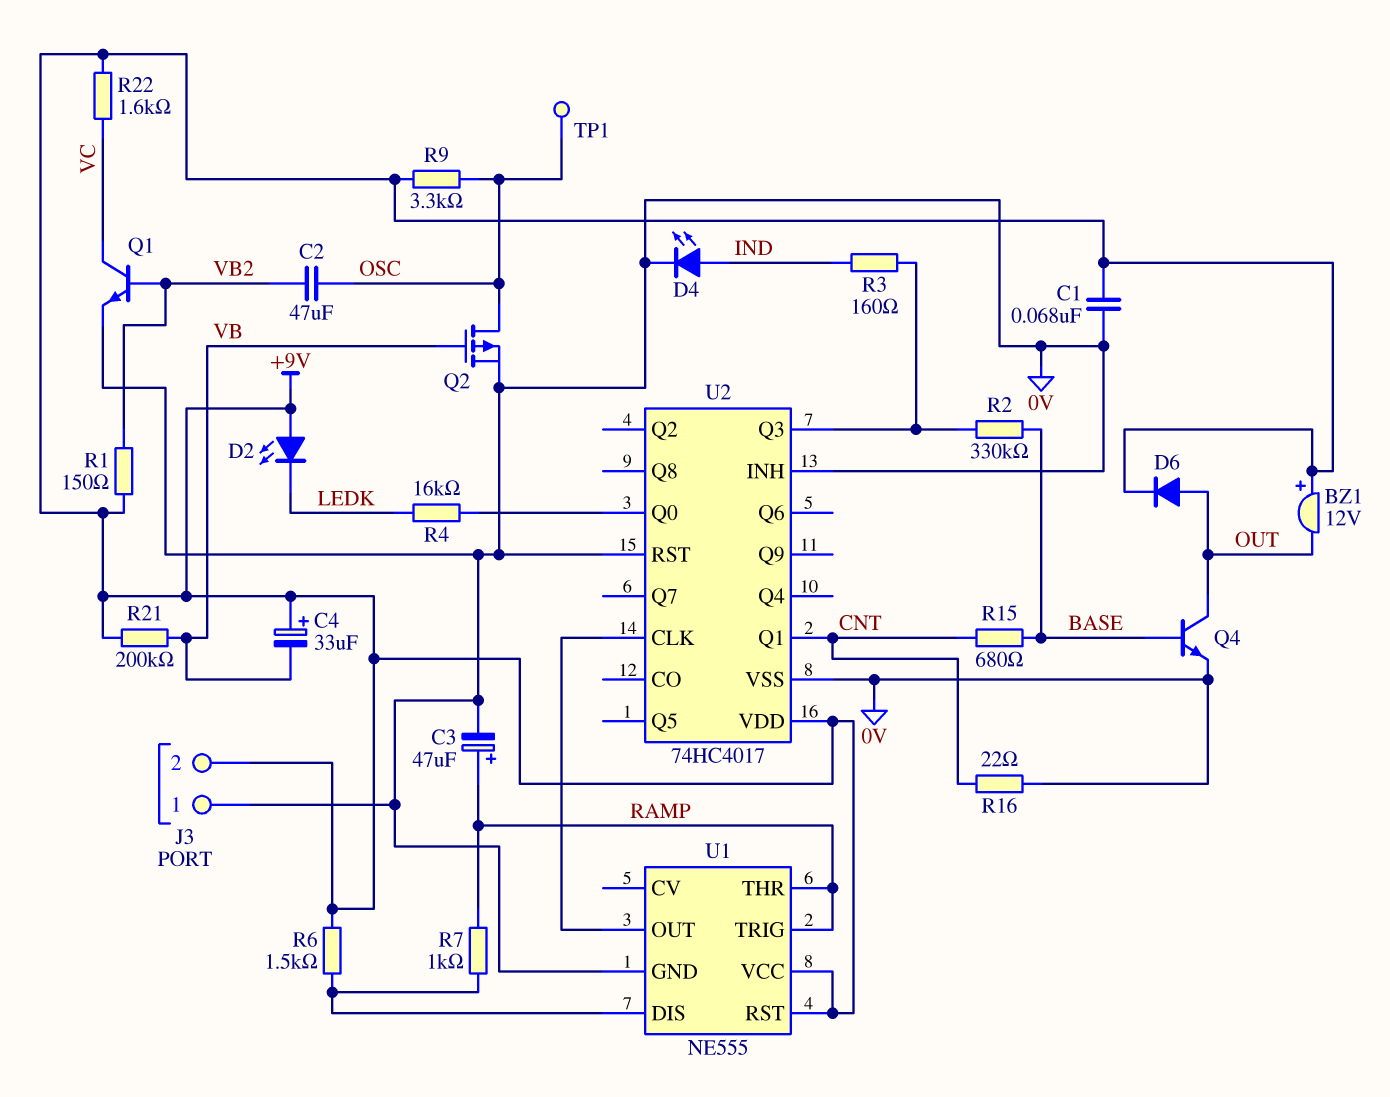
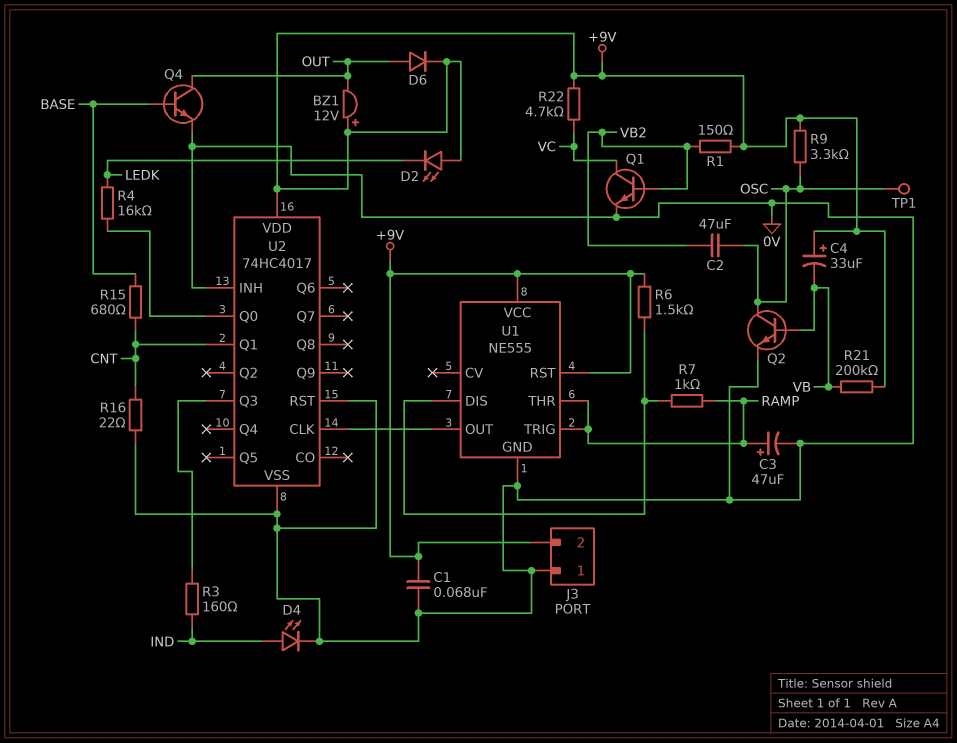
Q2: PMOS (G VB, D OSC, S 0V) -> NPN (B VB, C OSC, E 0V)
R2: 330k (BASE, U2/Q3) -> none
R22: 1.6k (+9V, VC) -> 4.7k (+9V, VC)

